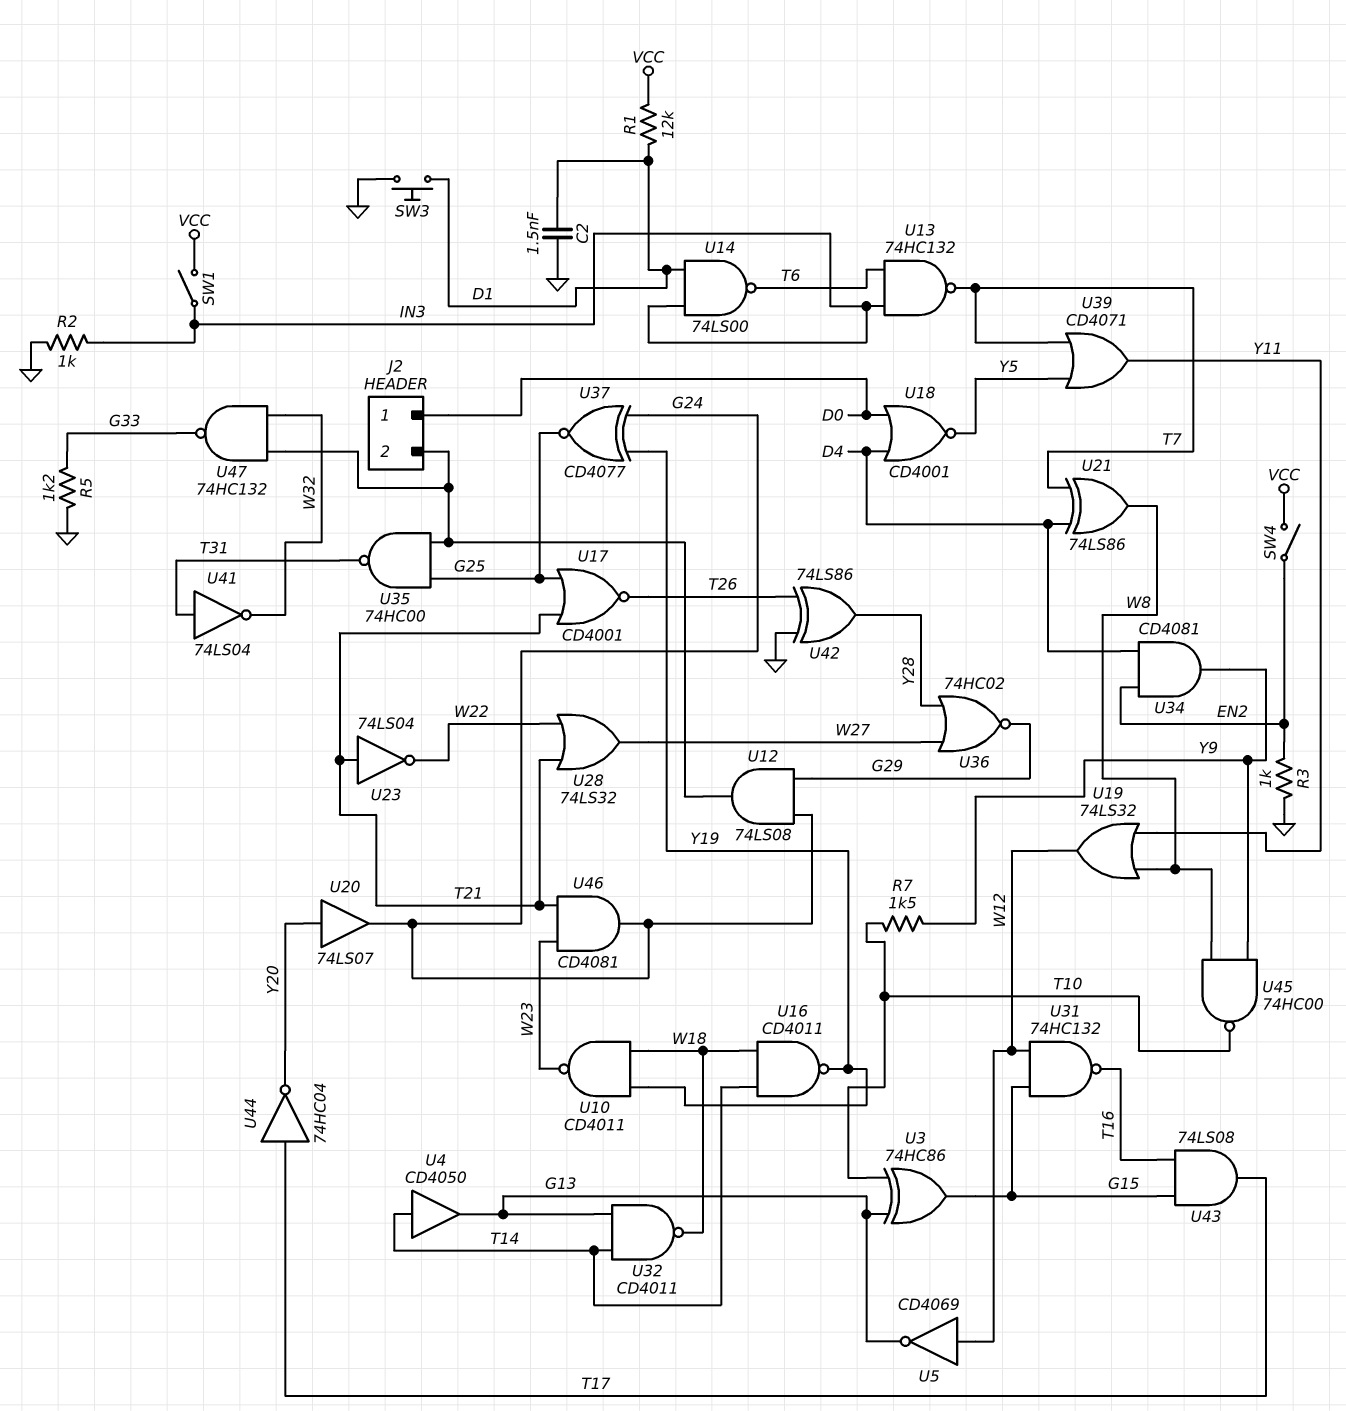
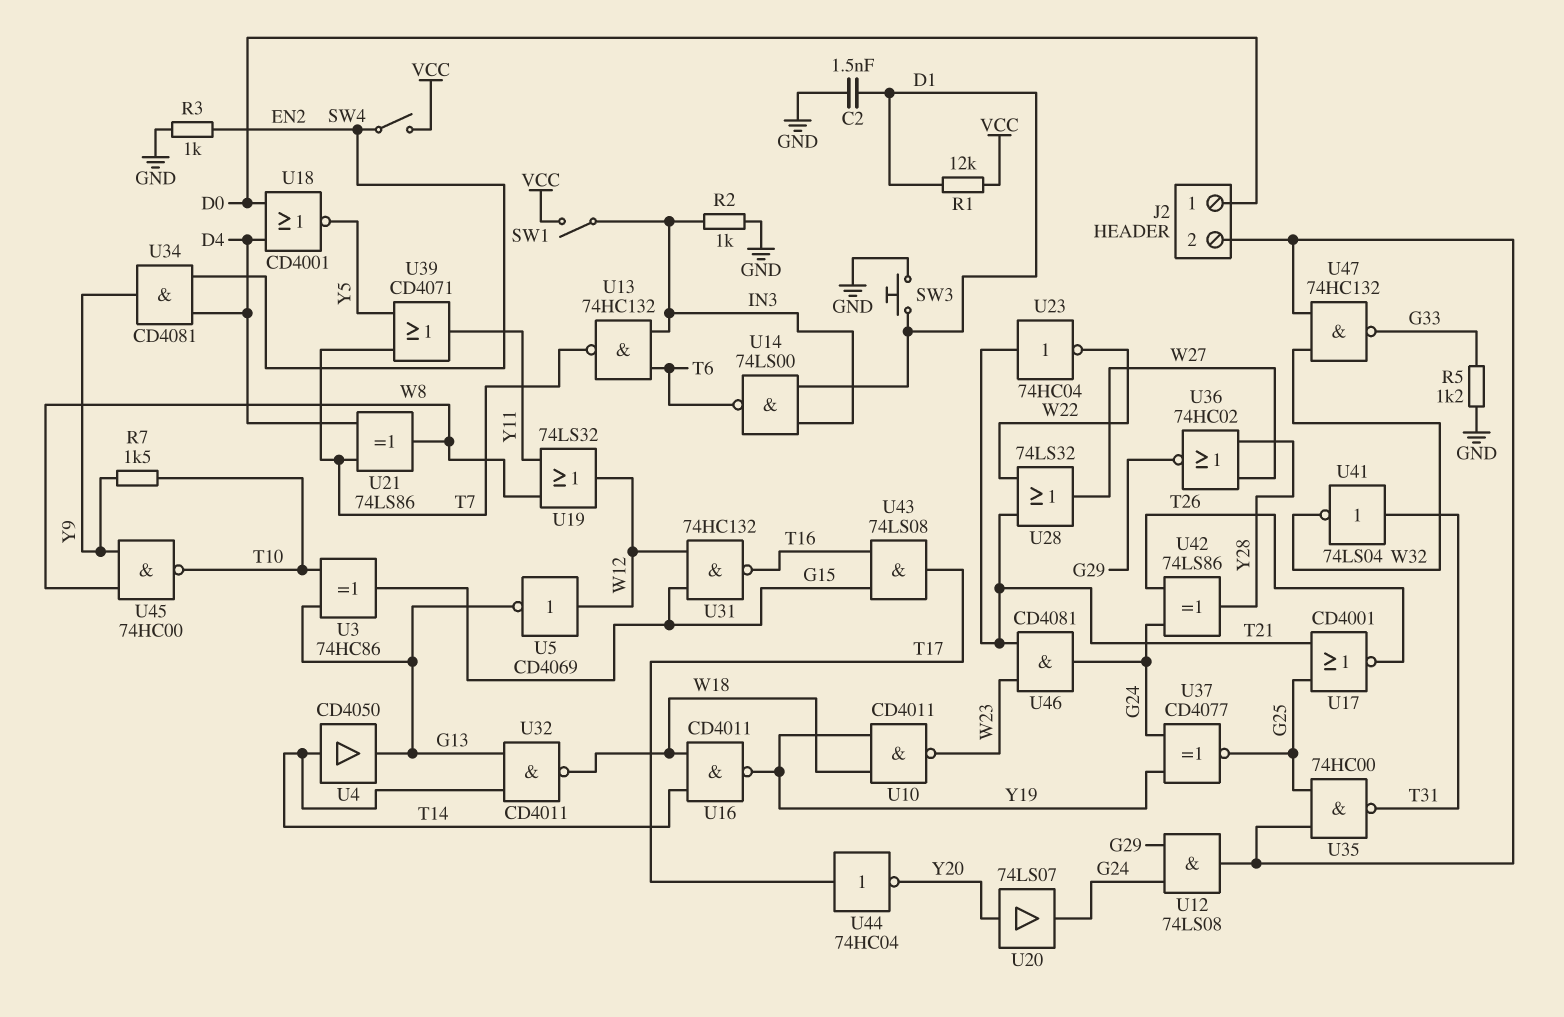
U23: NOT 74LS04 (in T21, out W22) -> NOT 74HC04 (in T21, out W22)
U42: XOR 74LS86 (in GND, in T26, out Y28) -> XOR 74LS86 (in G24, in T26, out Y28)

